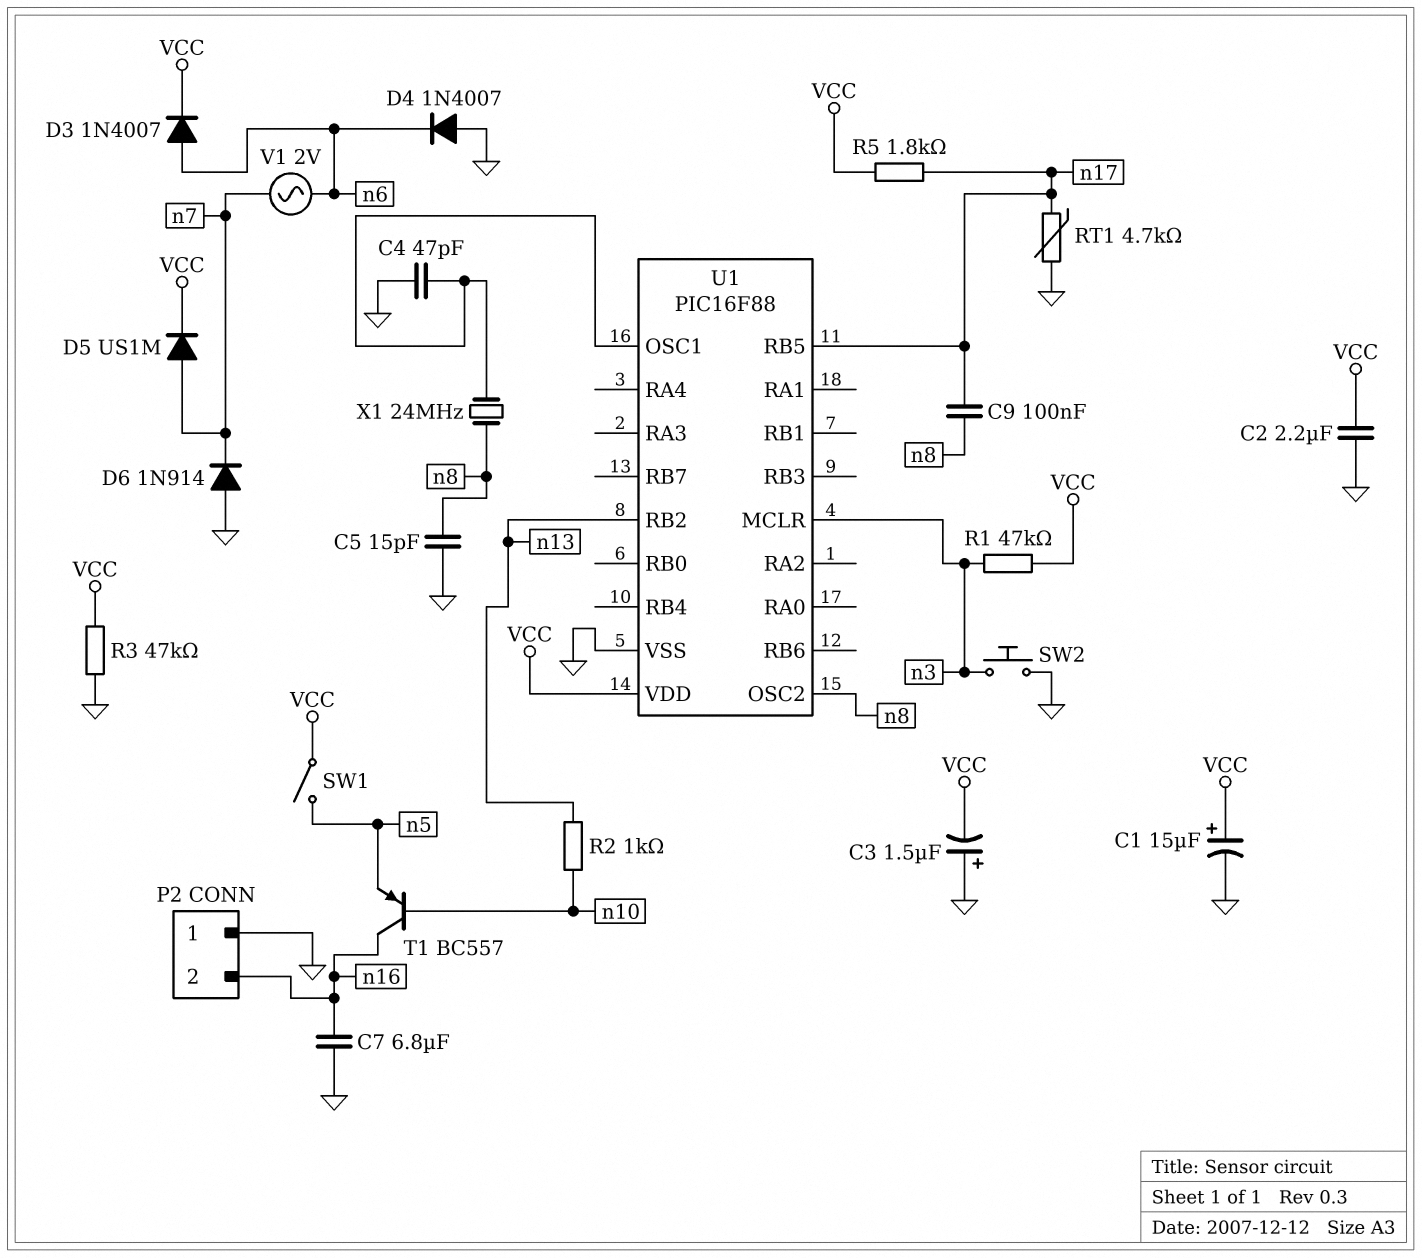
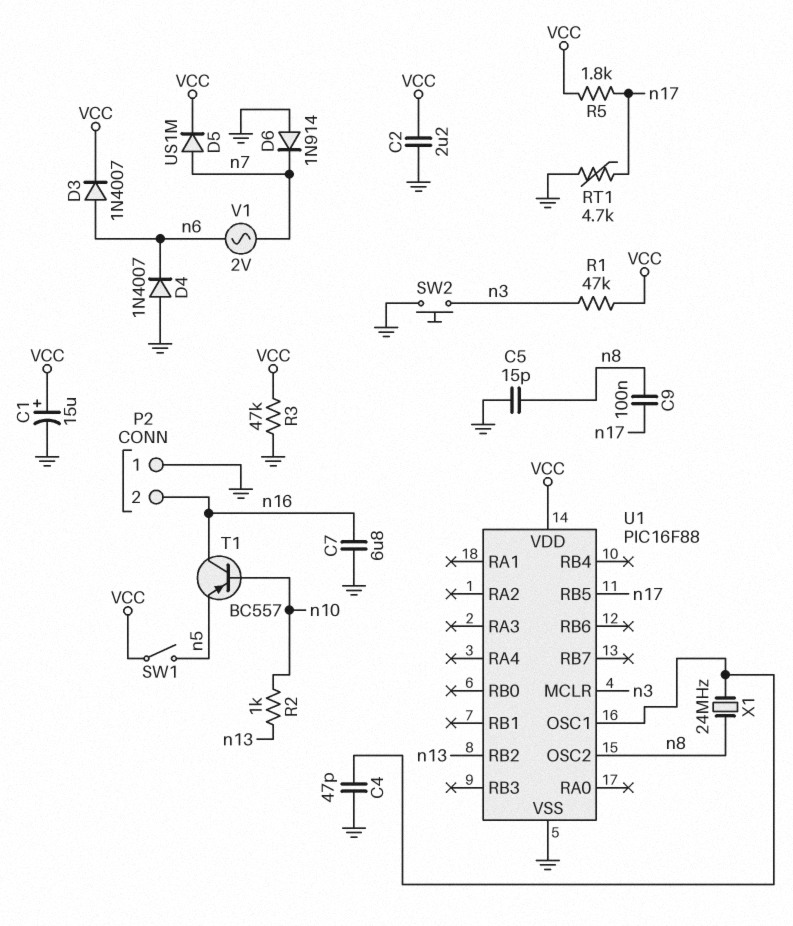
C3: 1.5uF (plus GND, minus VCC) -> none

